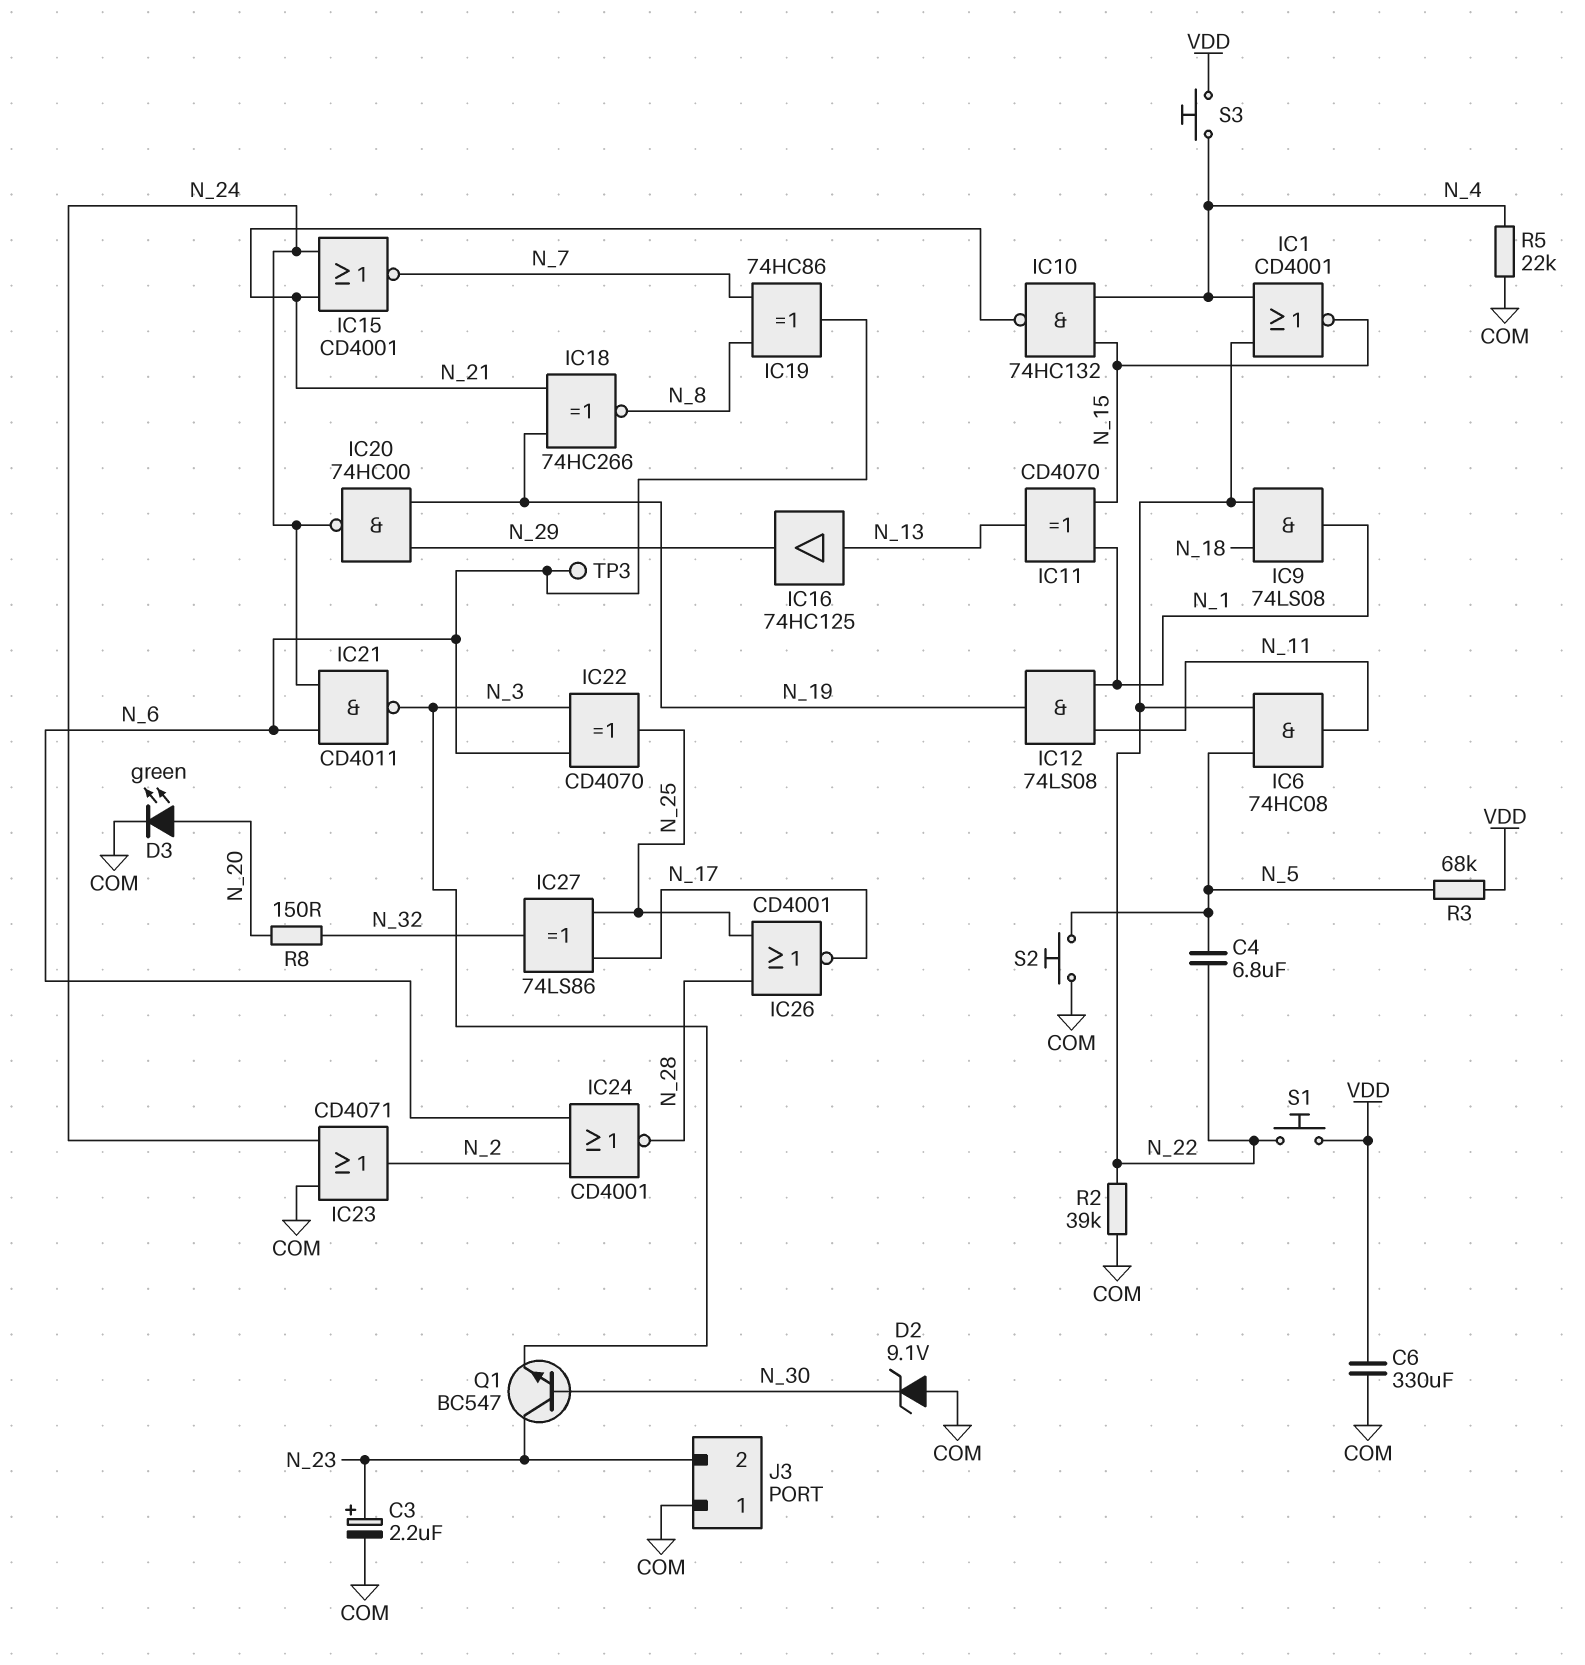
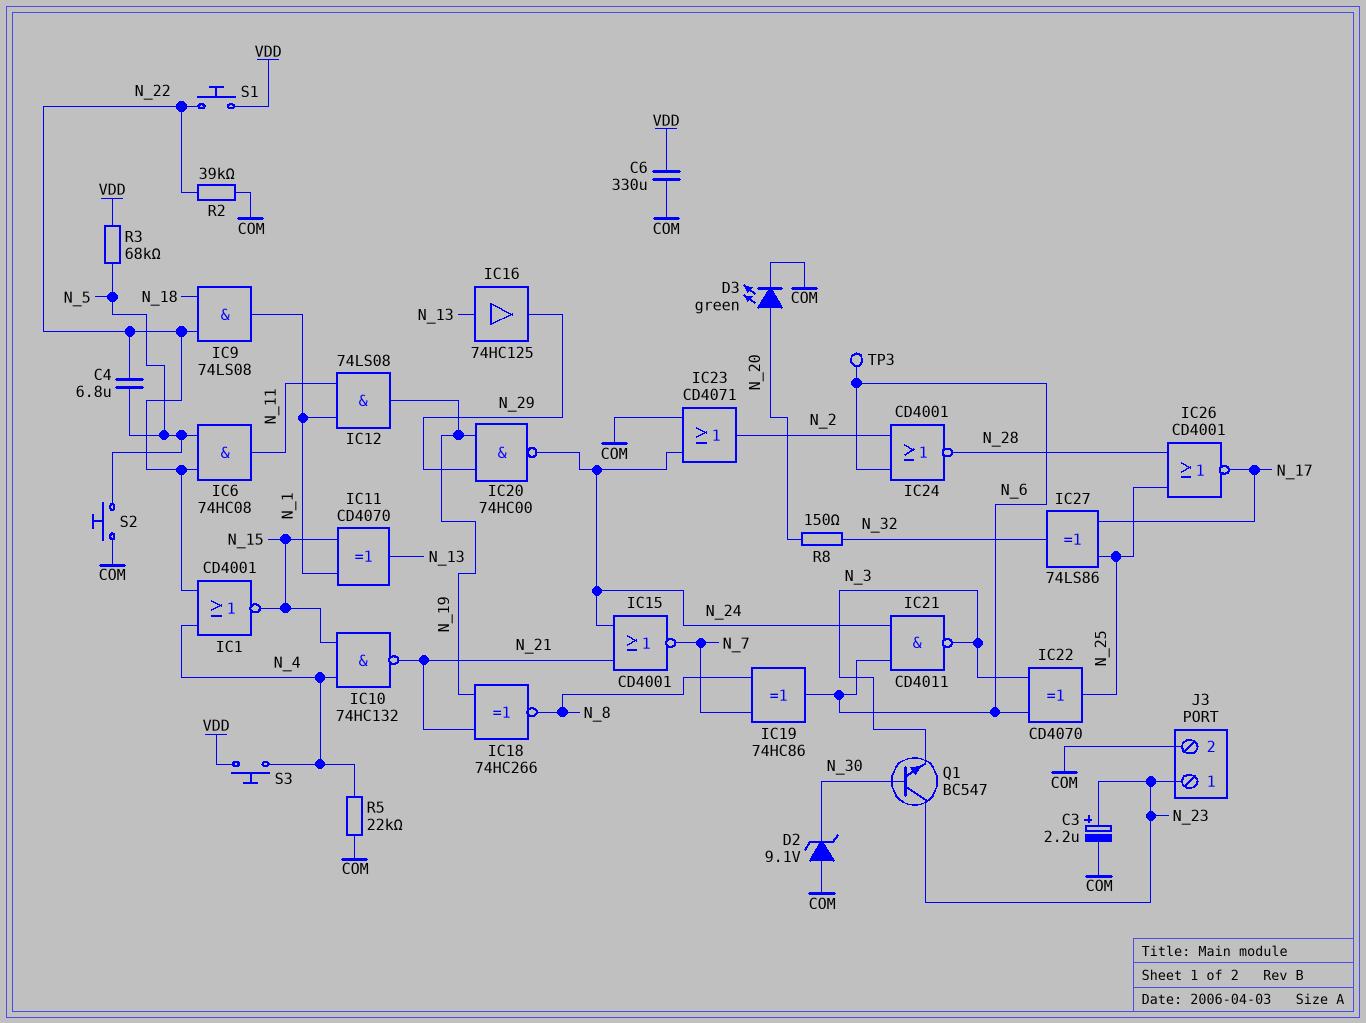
J3 pin 1: COM -> N_23
J3 pin 2: N_23 -> COM

